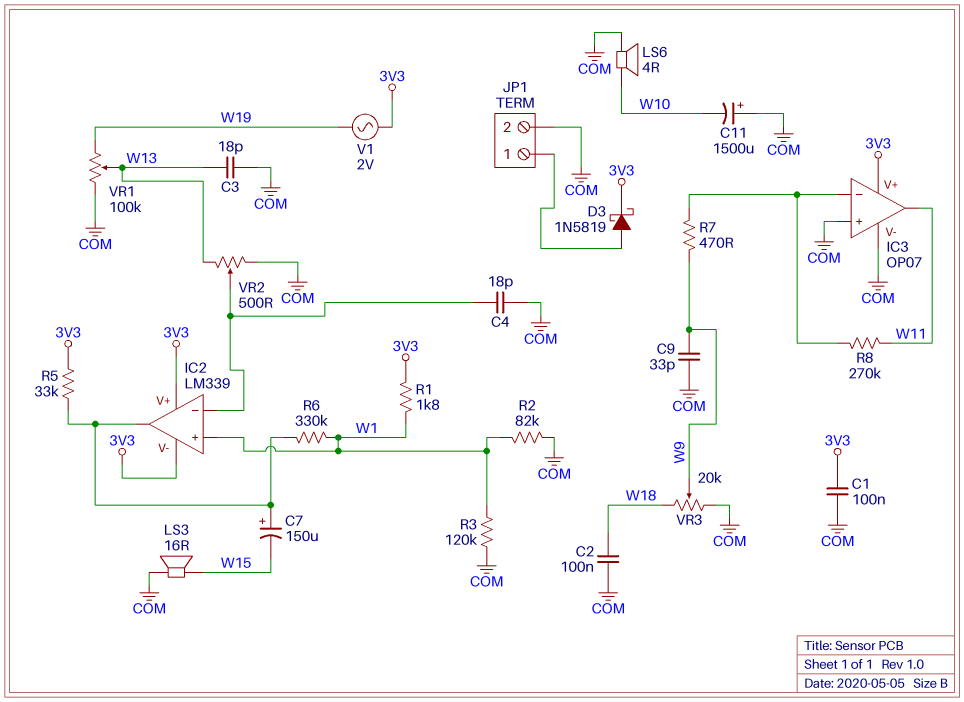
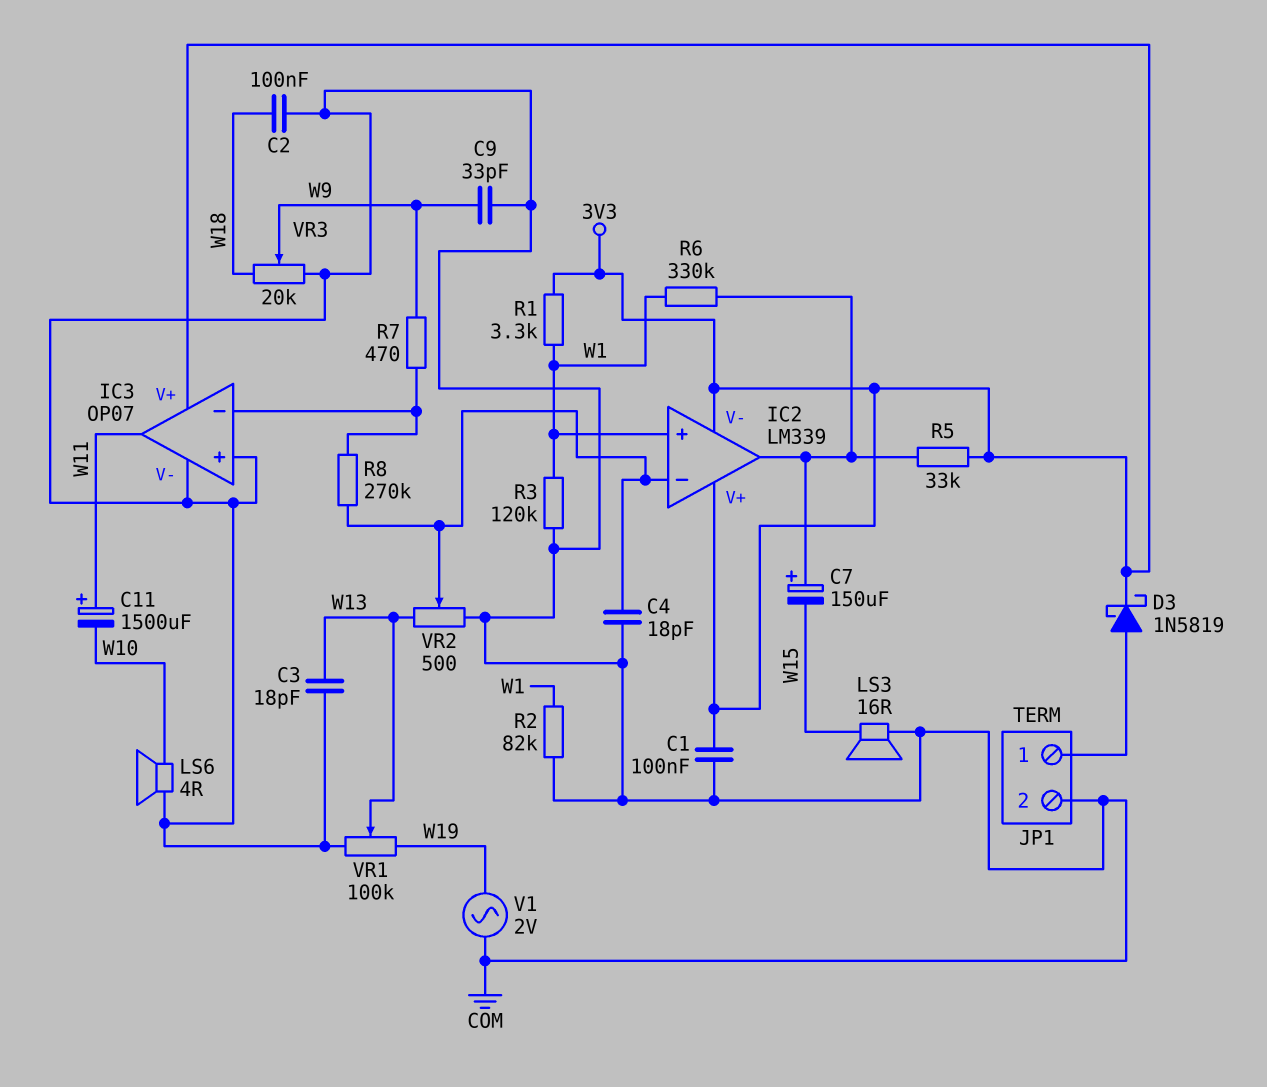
C11: 1500uF (plus COM, minus W10) -> 1500uF (plus W11, minus W10)
R1: 1.8k (3V3, W1) -> 3.3k (3V3, W1)
R8: 270k (IC3/in-, W11) -> 270k (IC2/in-, IC3/in-)
V1: AC 2V (3V3, W19) -> AC 2V (COM, W19)

